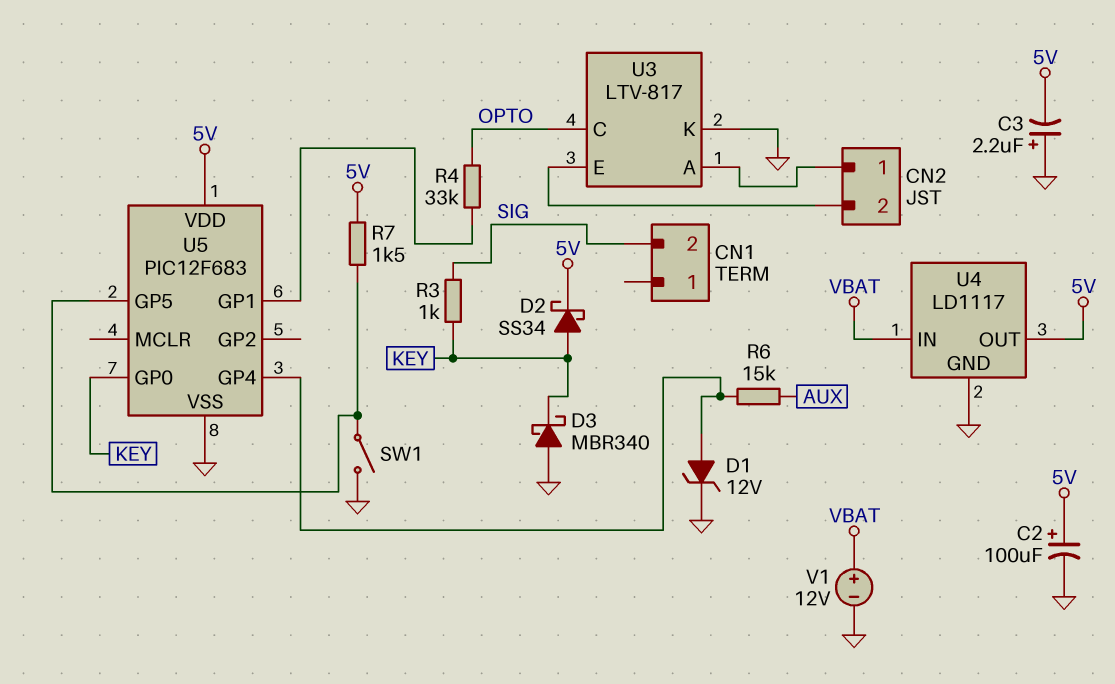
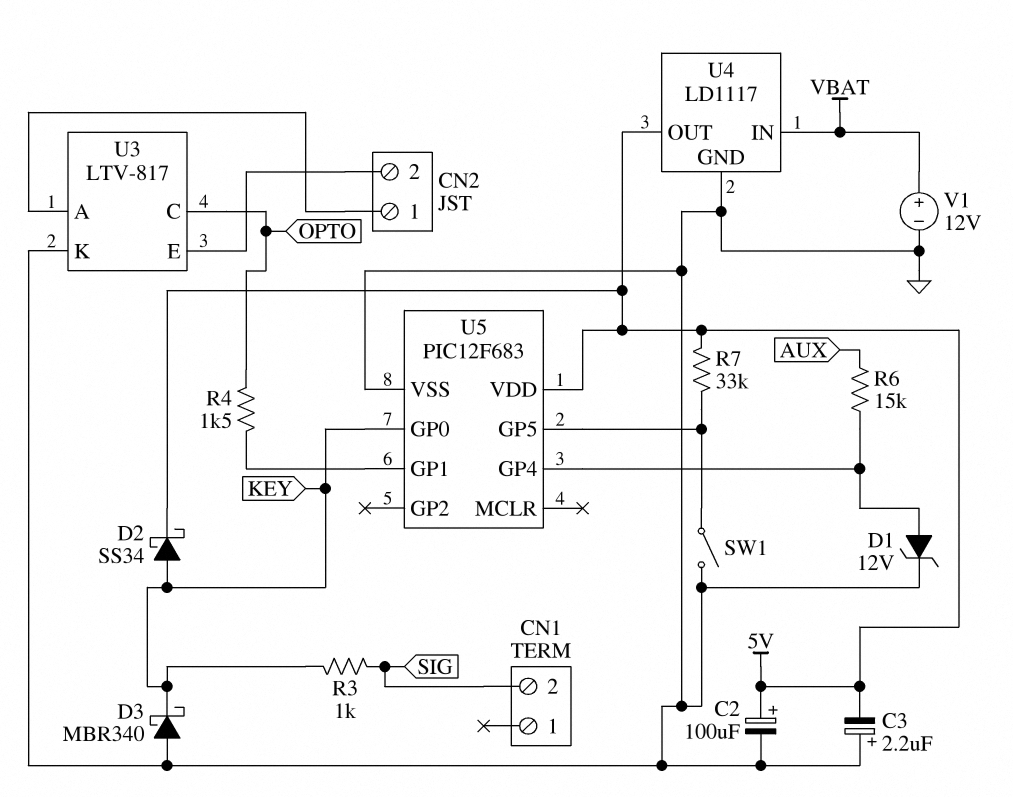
R4: 33k (OPTO, U5/GP1) -> 1.5k (OPTO, U5/GP1)
R7: 1.5k (5V, U5/GP5) -> 33k (5V, U5/GP5)

